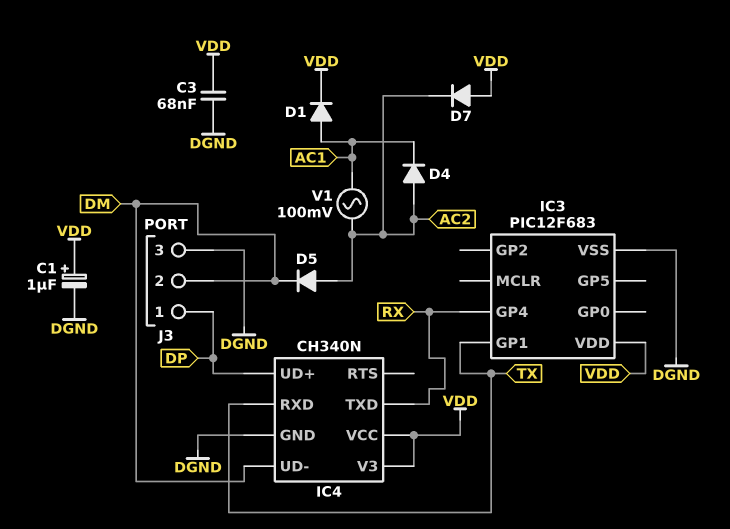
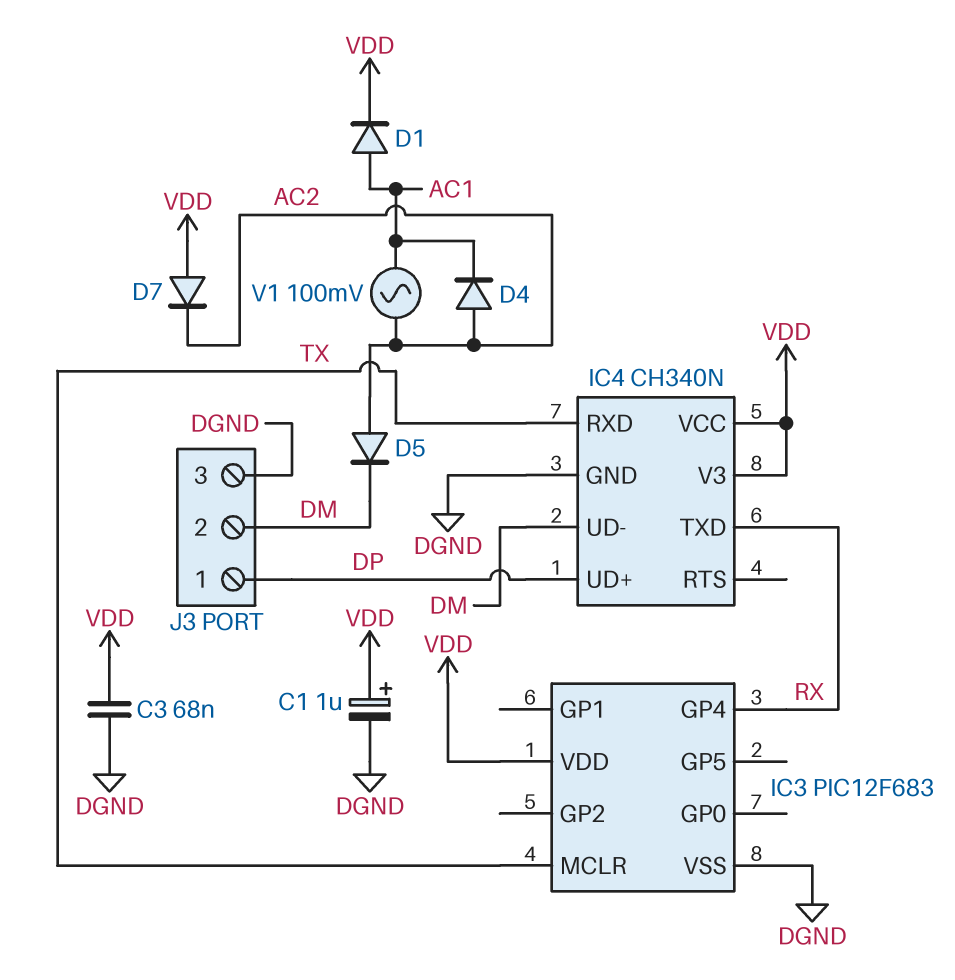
IC3 pin GP1: TX -> none
IC3 pin MCLR: none -> TX

